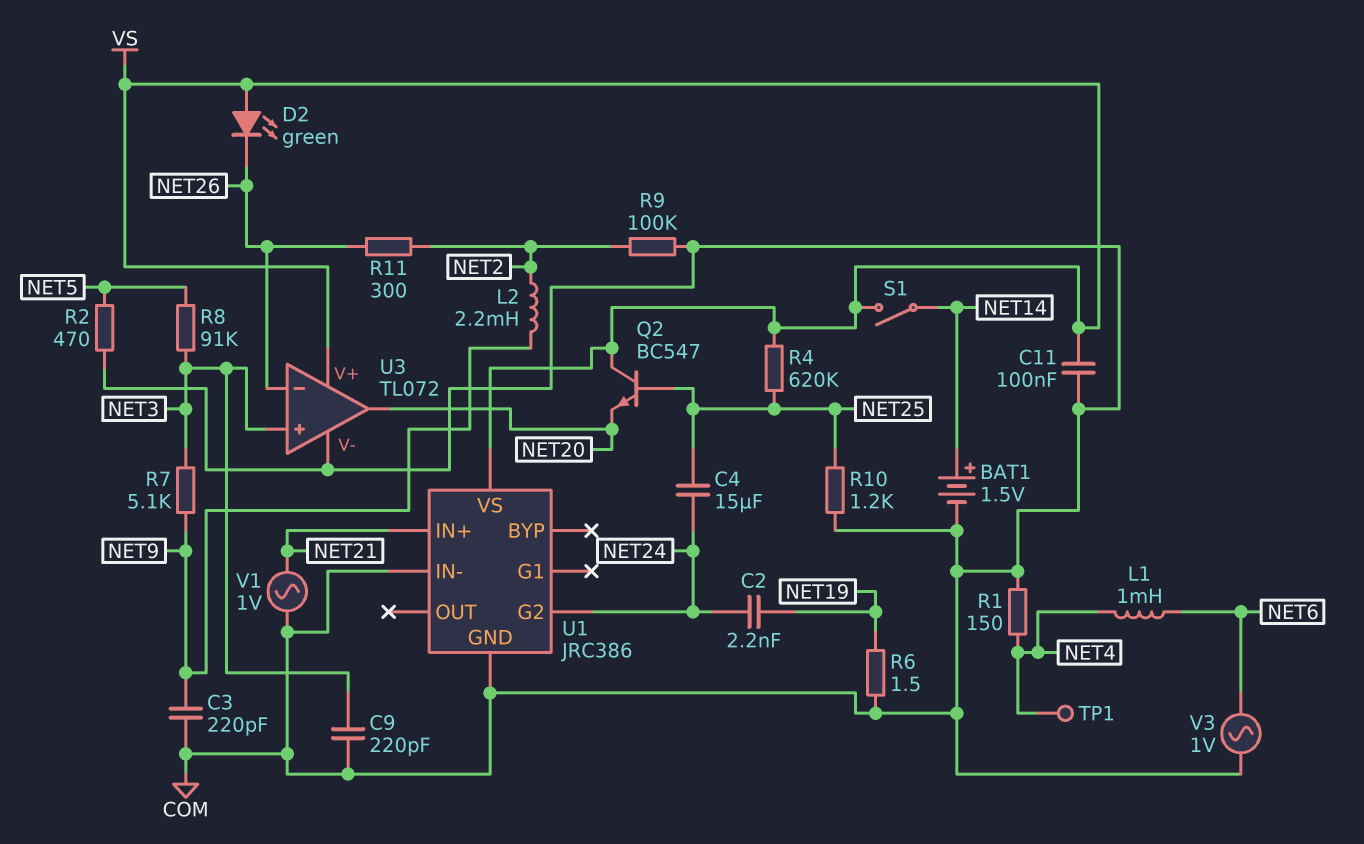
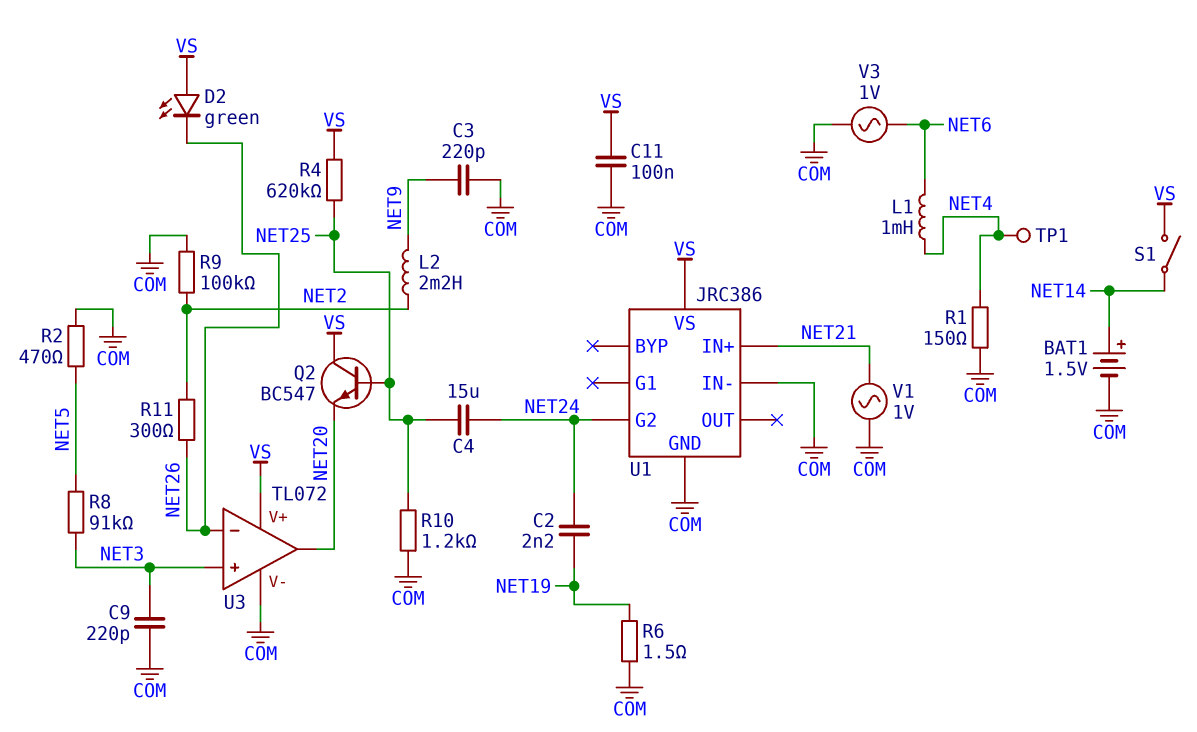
R7: 5.1k (NET3, NET9) -> none

